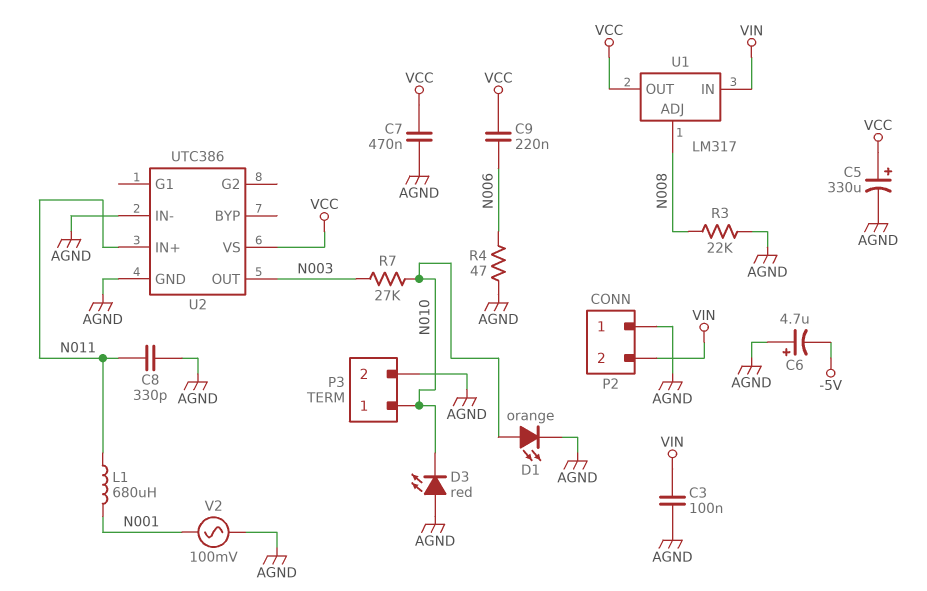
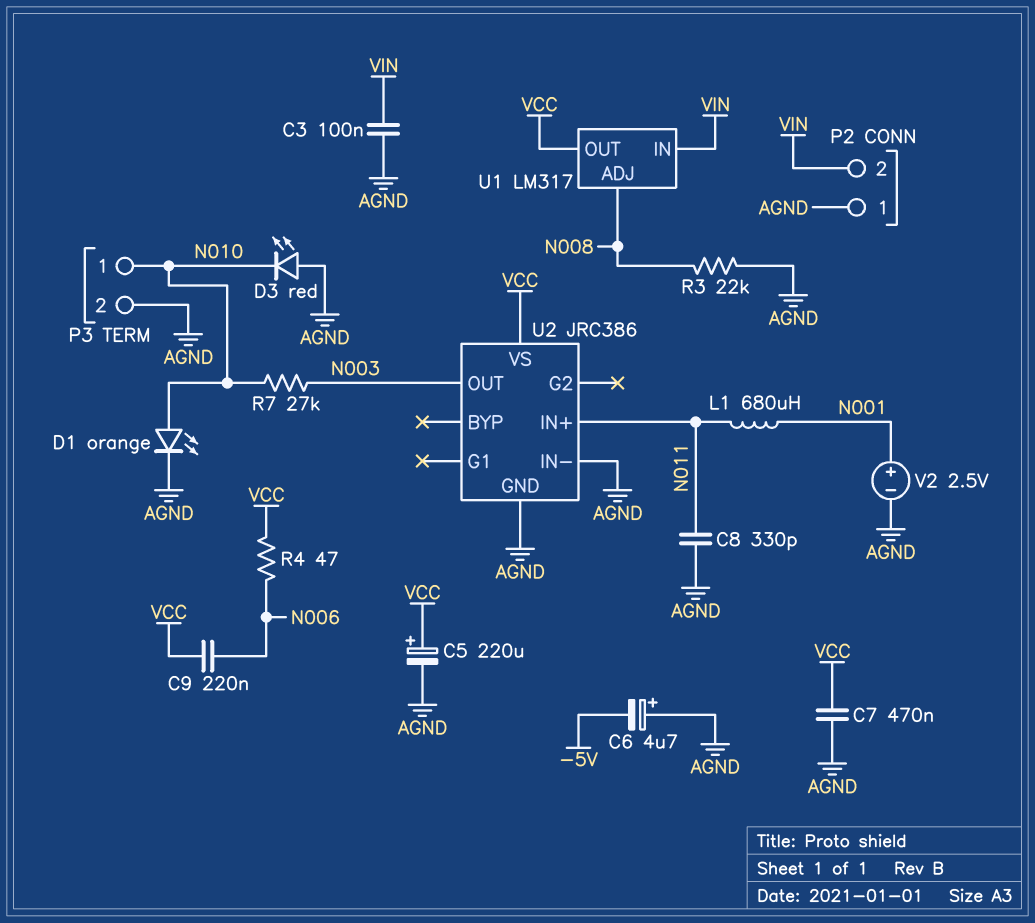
C5: 330uF (plus VCC, minus AGND) -> 220uF (plus VCC, minus AGND)
R4: 47 (AGND, N006) -> 47 (N006, VCC)
U2: UTC386 -> JRC386
V2: AC 100mV (AGND, N001) -> 2.5V (plus N001, minus AGND)

